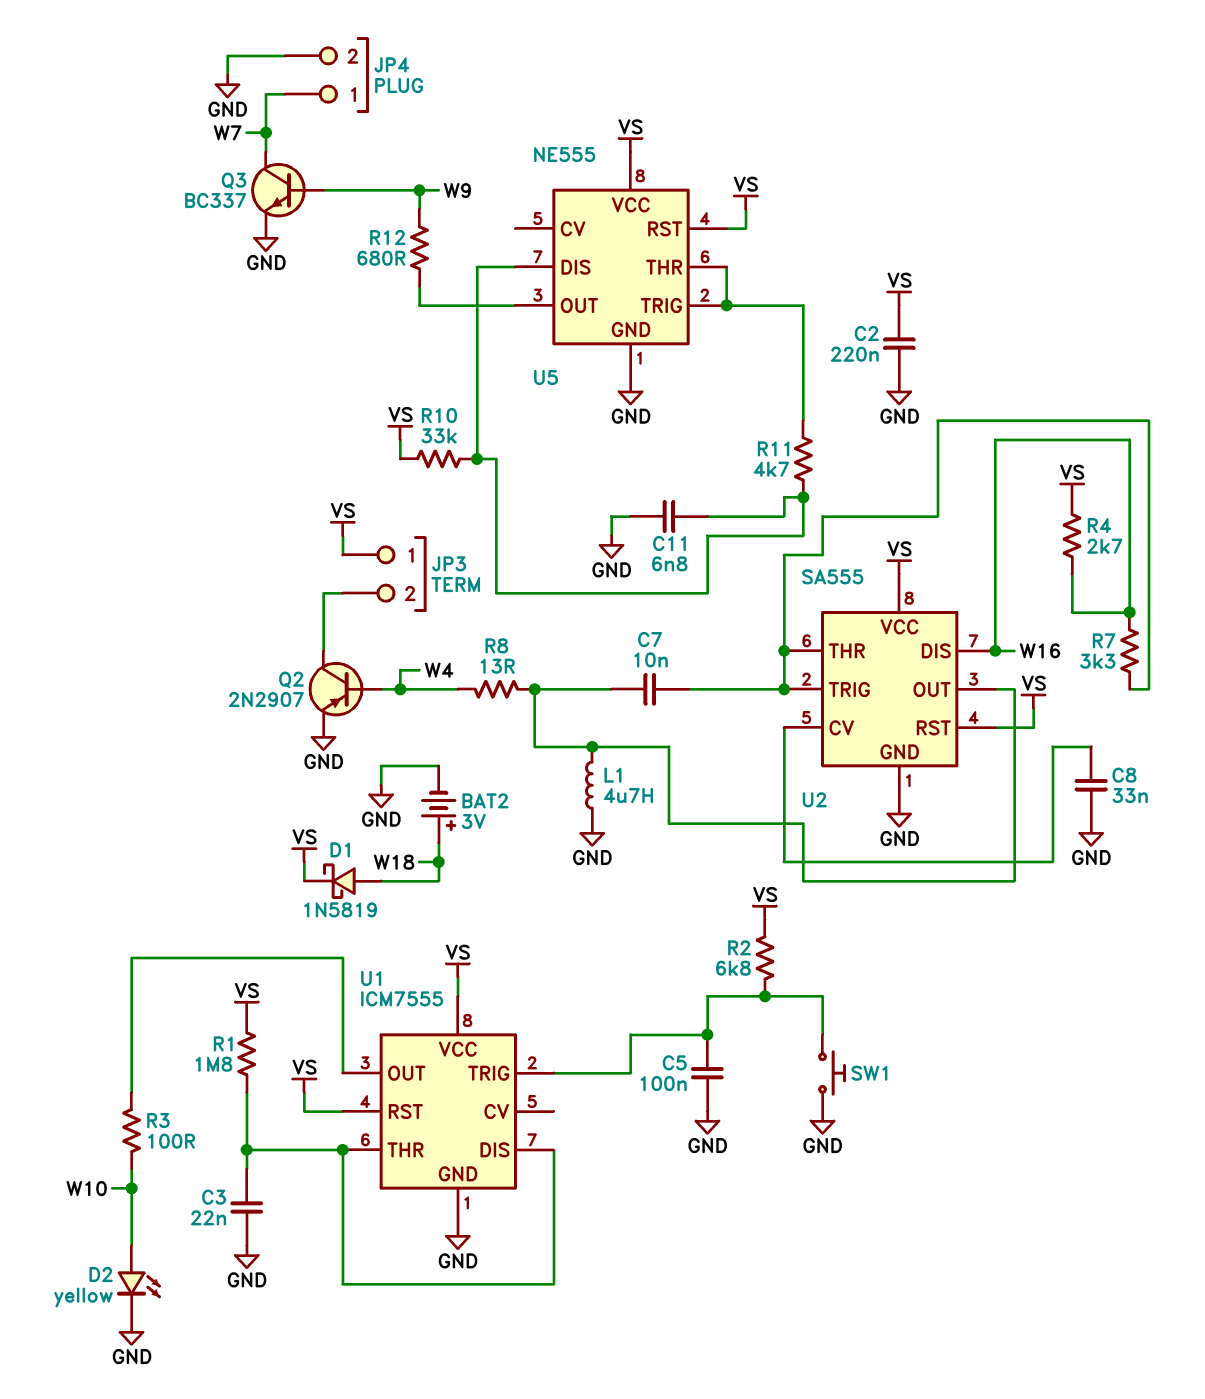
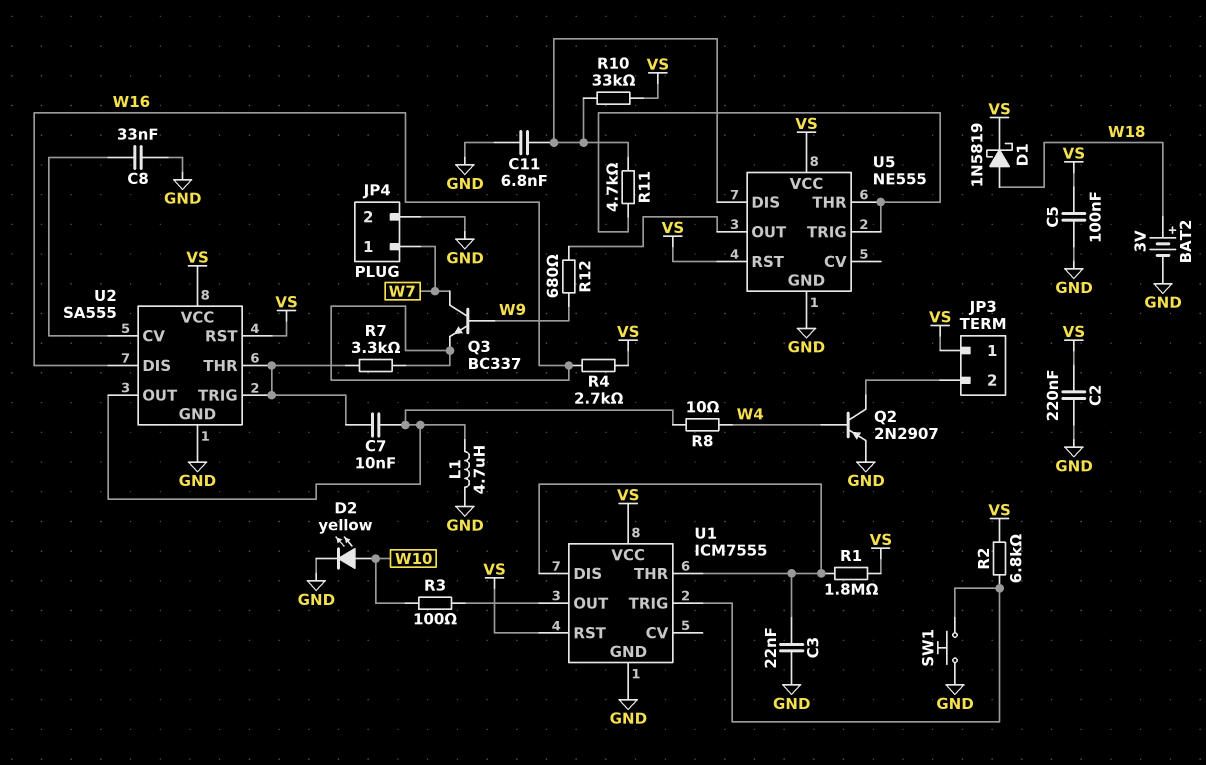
C5: 100nF (GND, U1/TRIG) -> 100nF (GND, VS)
Q3: NPN BC337 (B W9, C W7, E GND) -> NPN BC337 (B W9, C W7, E W16)
R8: 13 (U2/OUT, W4) -> 10 (U2/OUT, W4)

